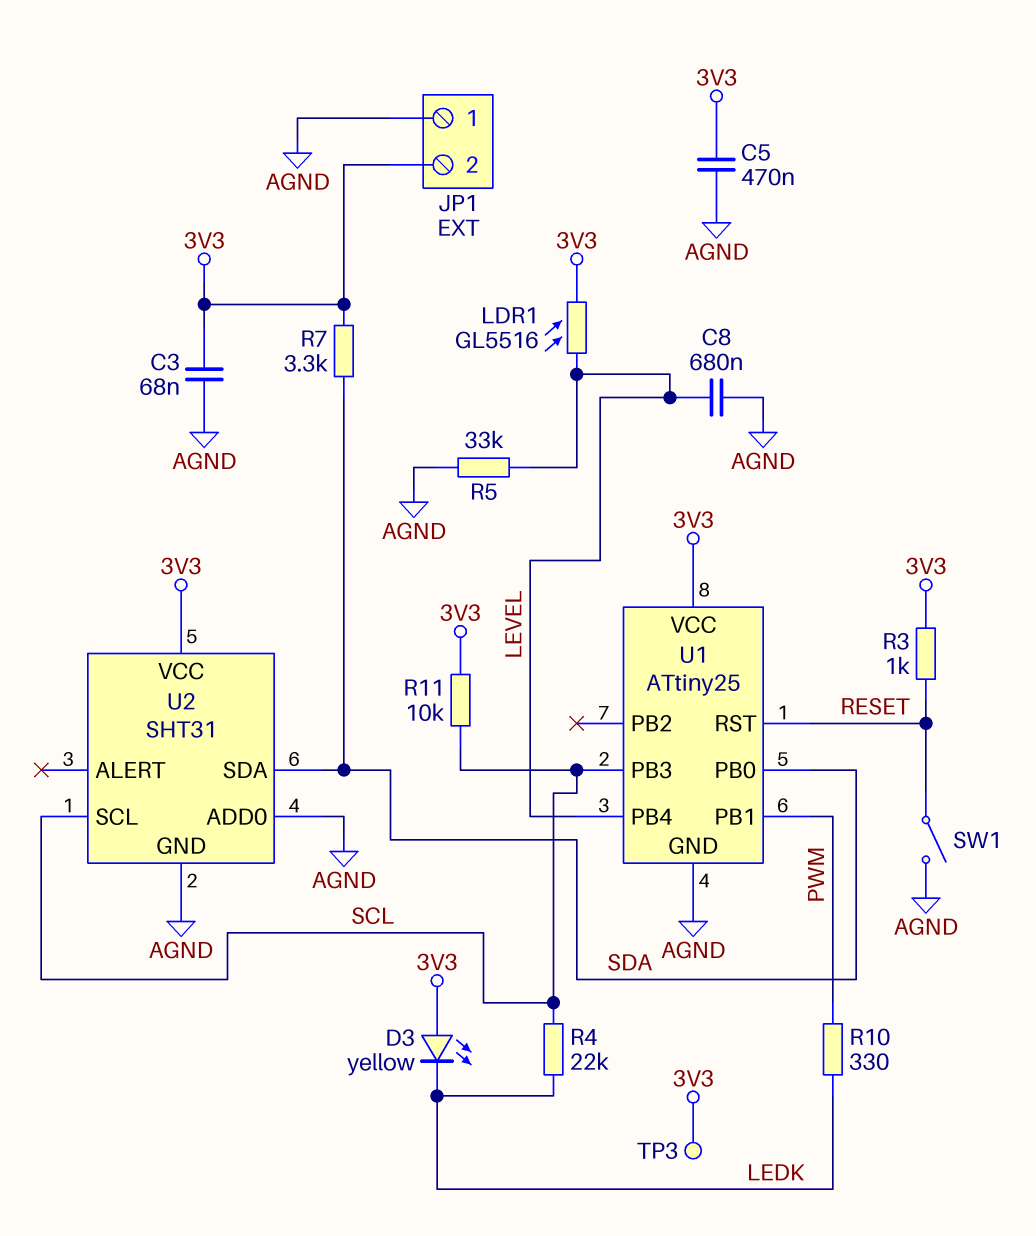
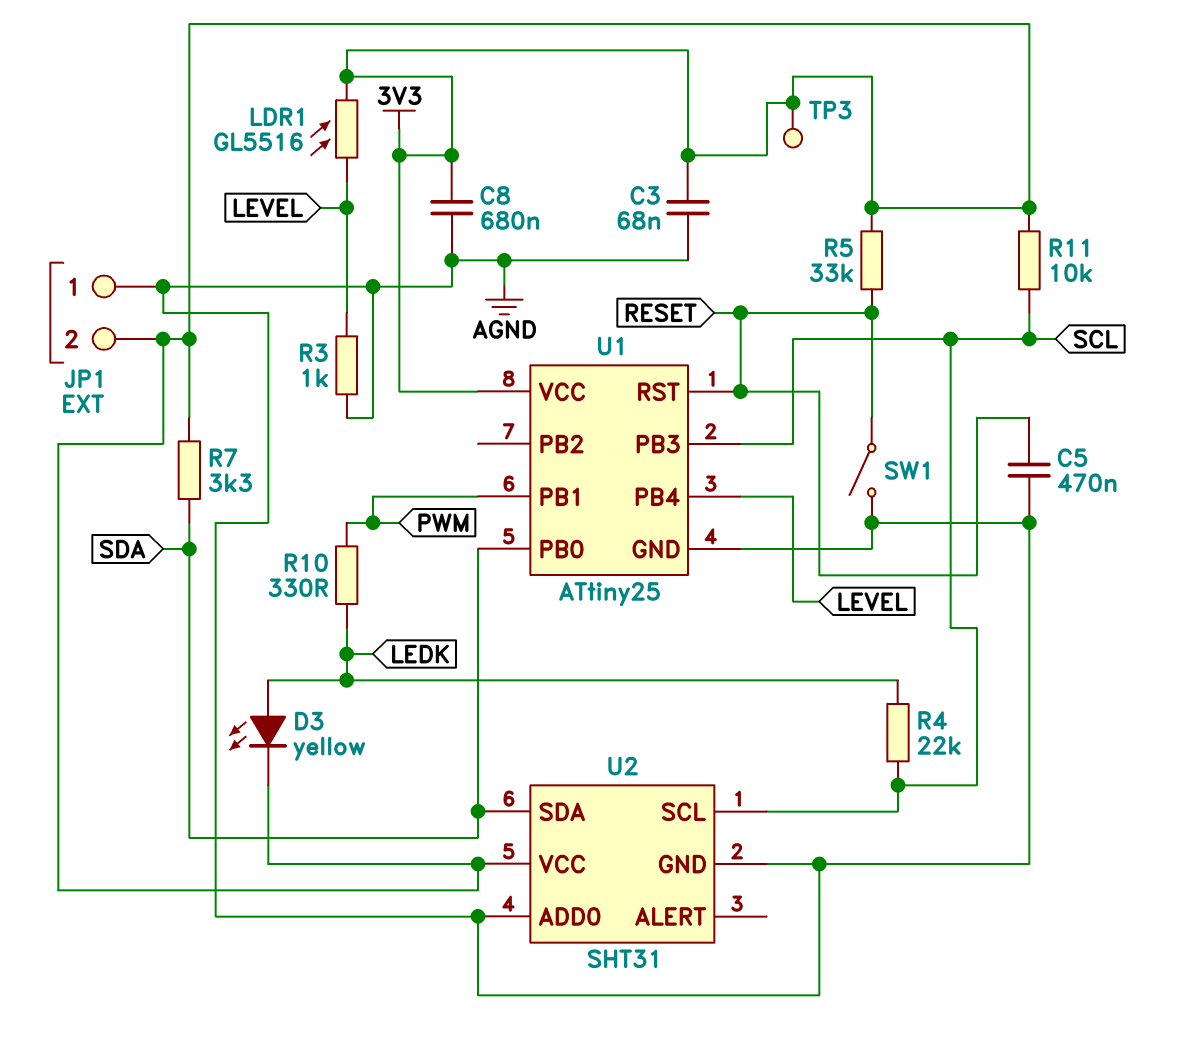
C5: 470nF (3V3, AGND) -> 470nF (AGND, RESET)
C8: 680nF (AGND, LEVEL) -> 680nF (3V3, AGND)
D3: LED yellow (A 3V3, K LEDK) -> LED yellow (A LEDK, K 3V3)
R3: 1k (3V3, RESET) -> 1k (AGND, LEVEL)
R5: 33k (AGND, LEVEL) -> 33k (3V3, RESET)

